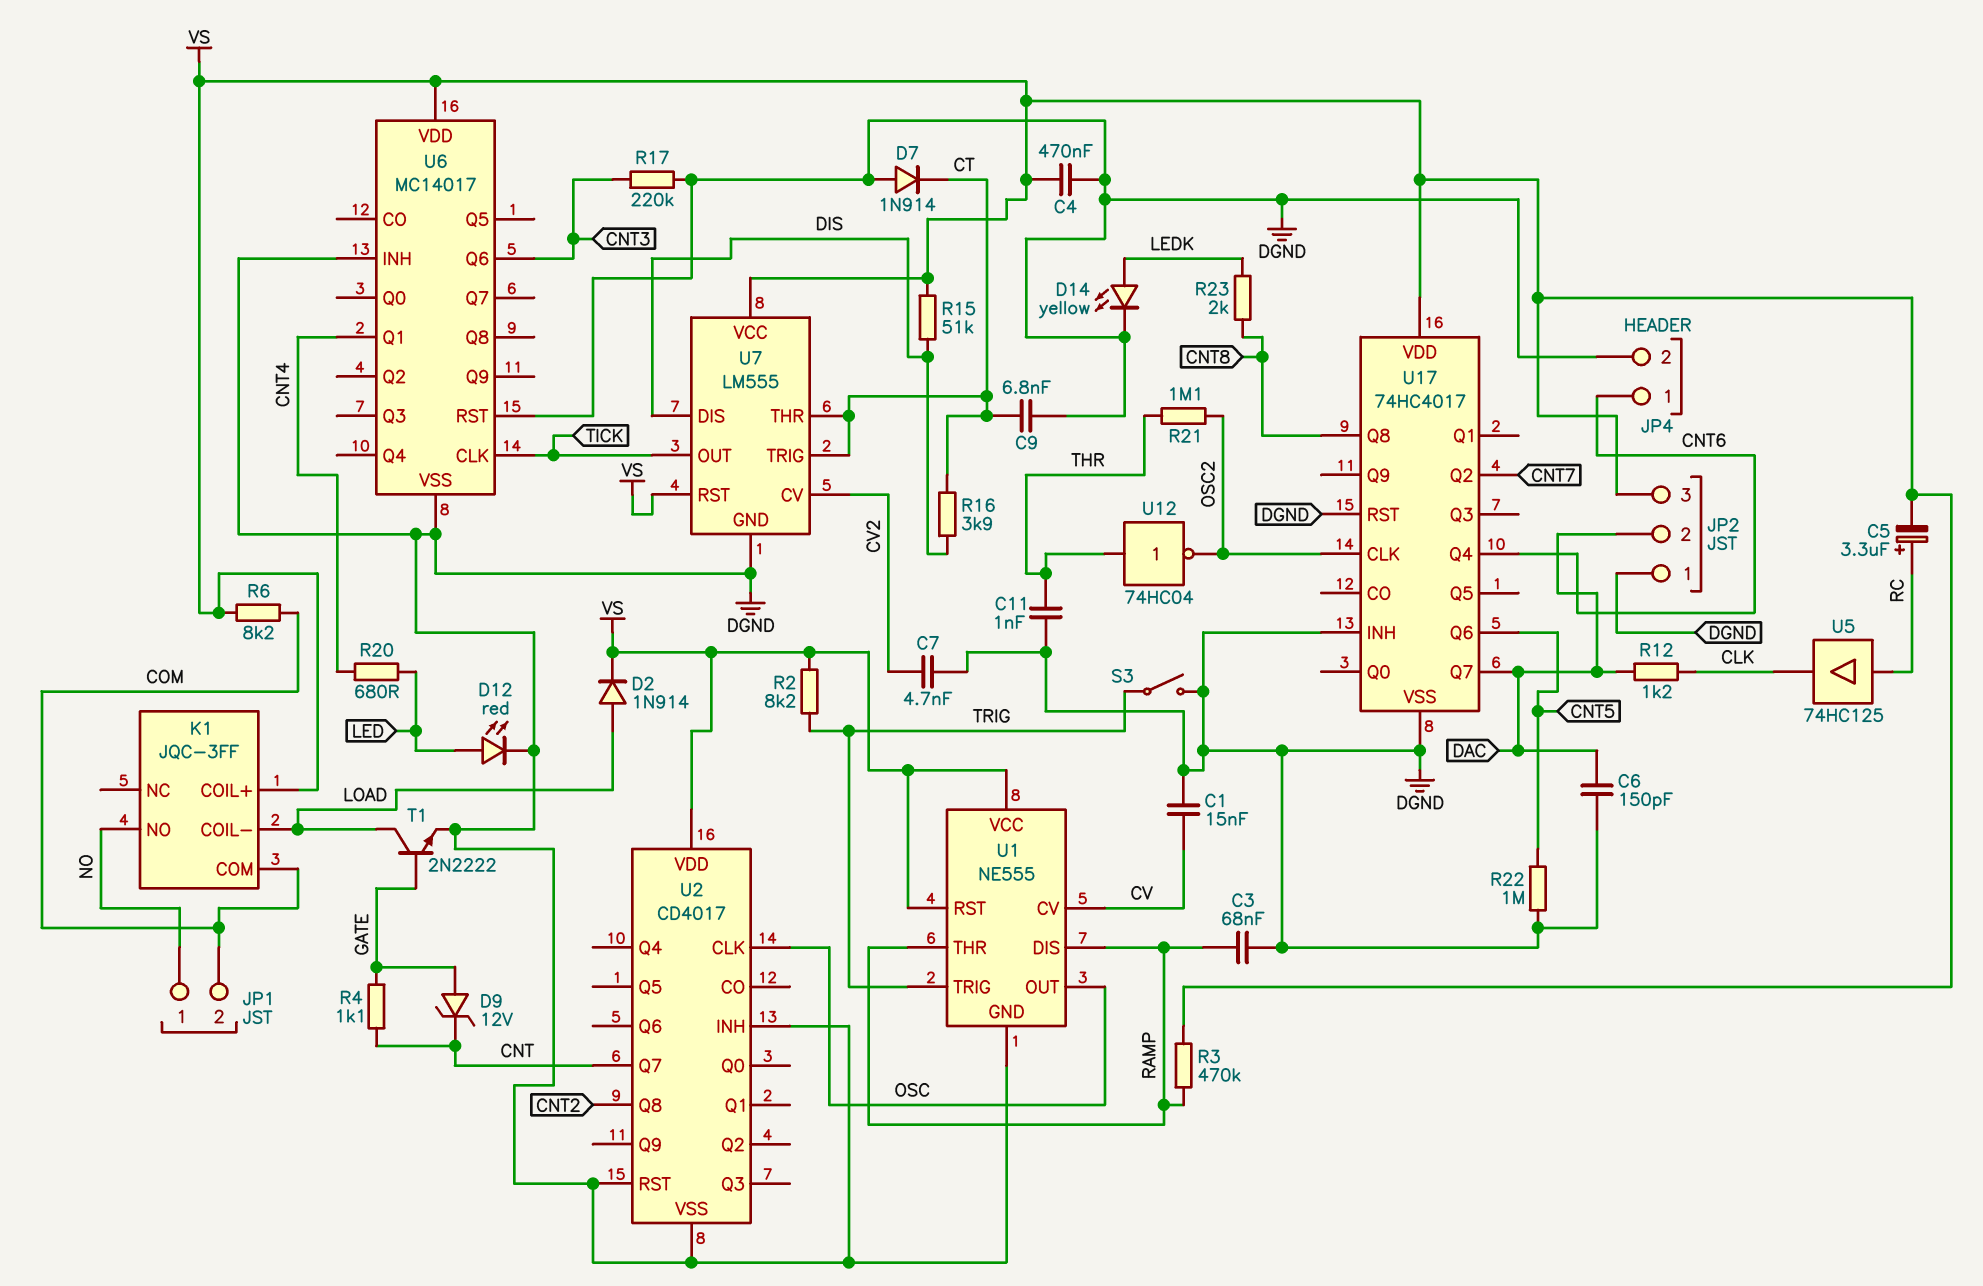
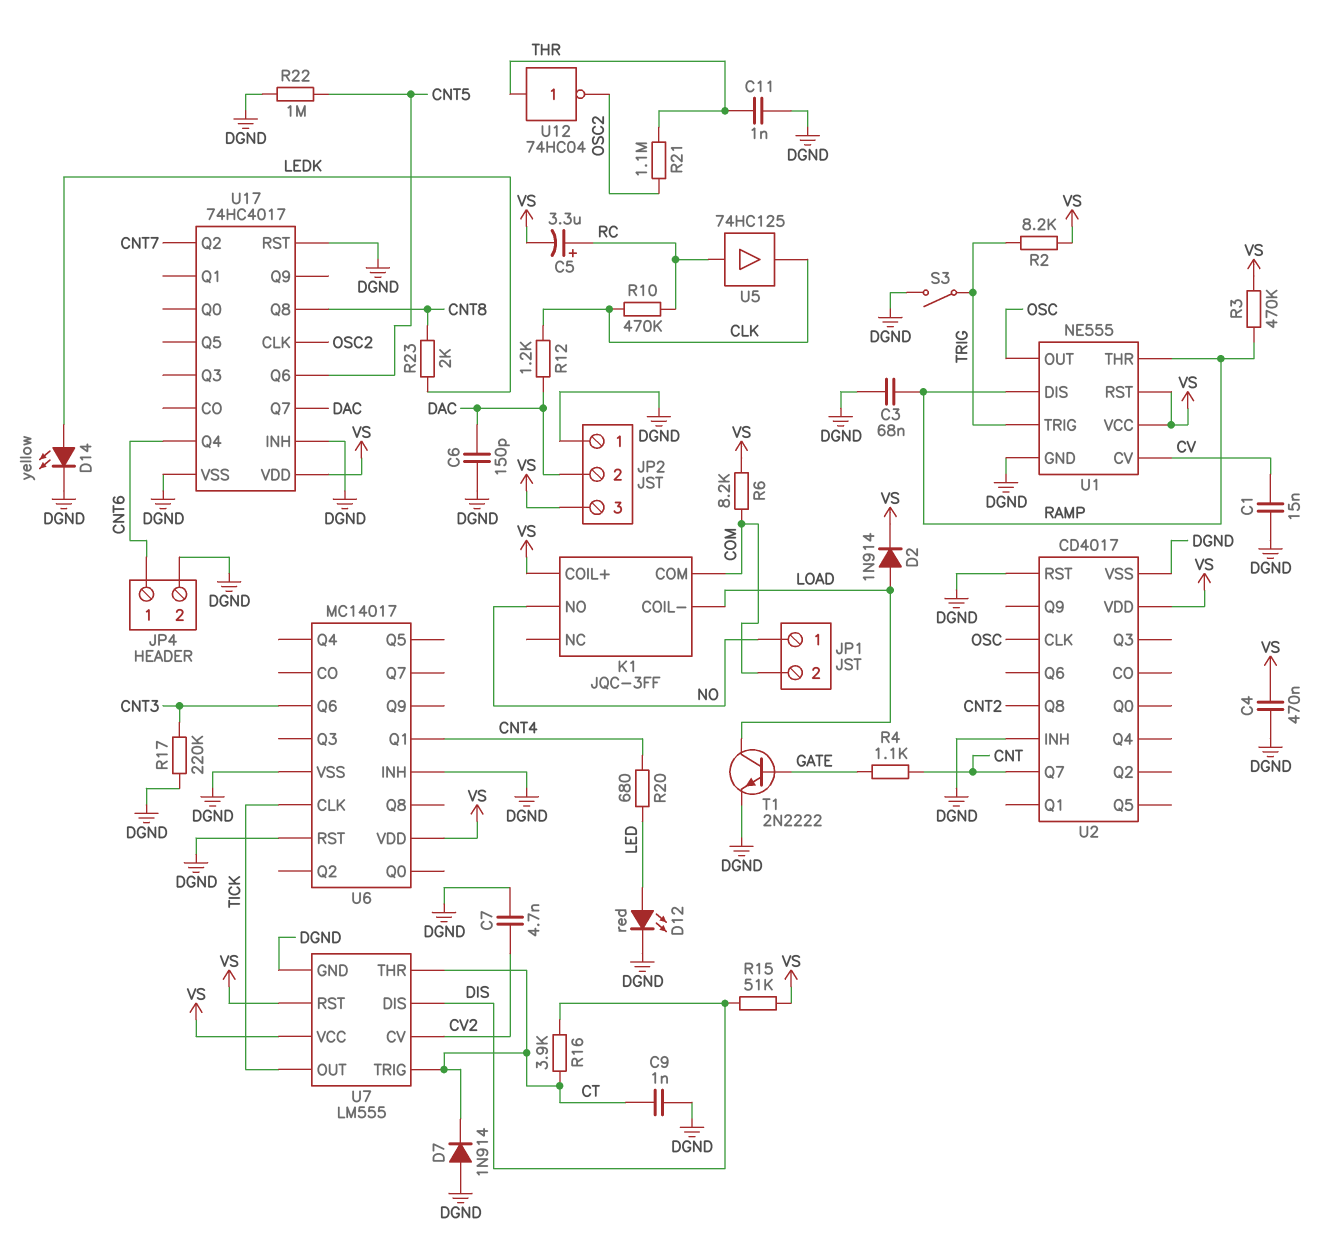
C9: 6.8nF (CT, DGND) -> 1nF (CT, DGND)
D9: zener 12V (A GATE, K CNT) -> none
R10: none -> 470k (CLK, RC)

